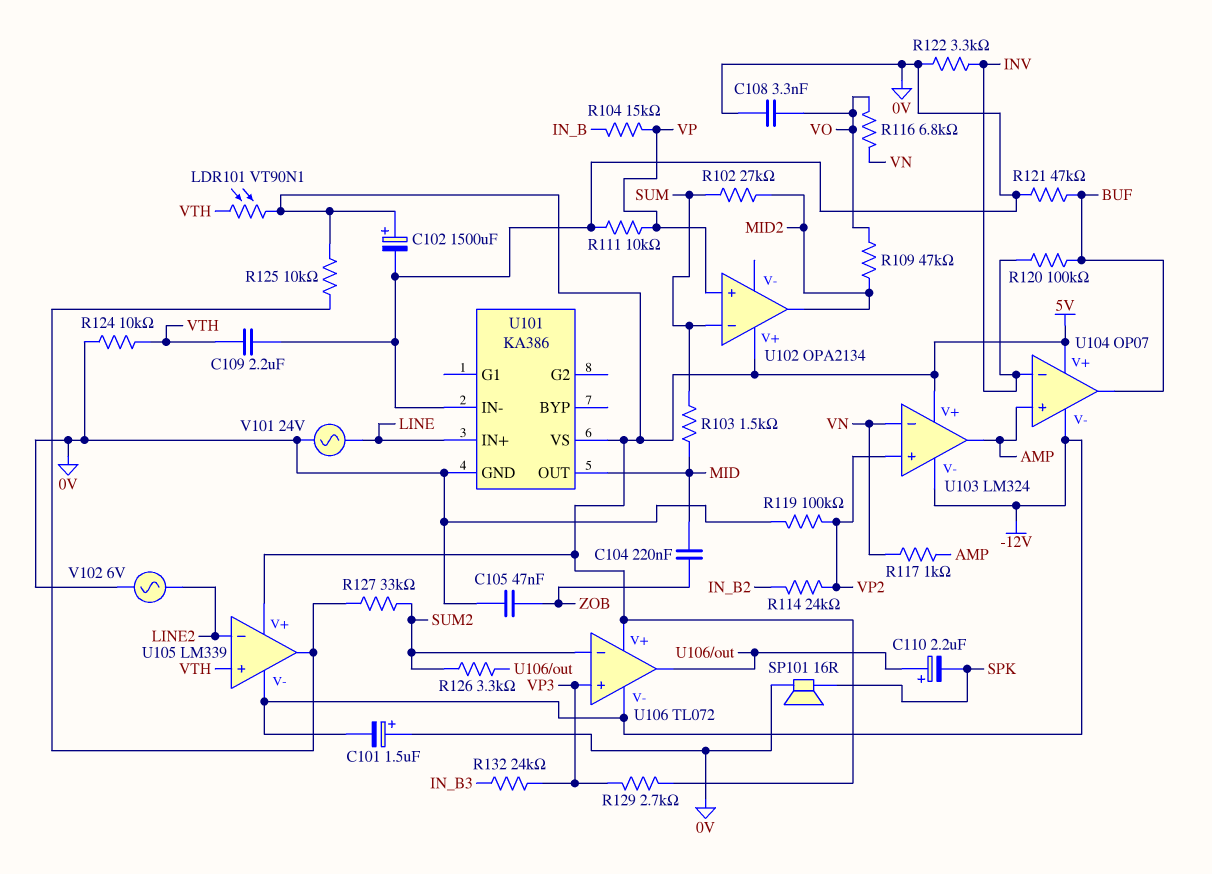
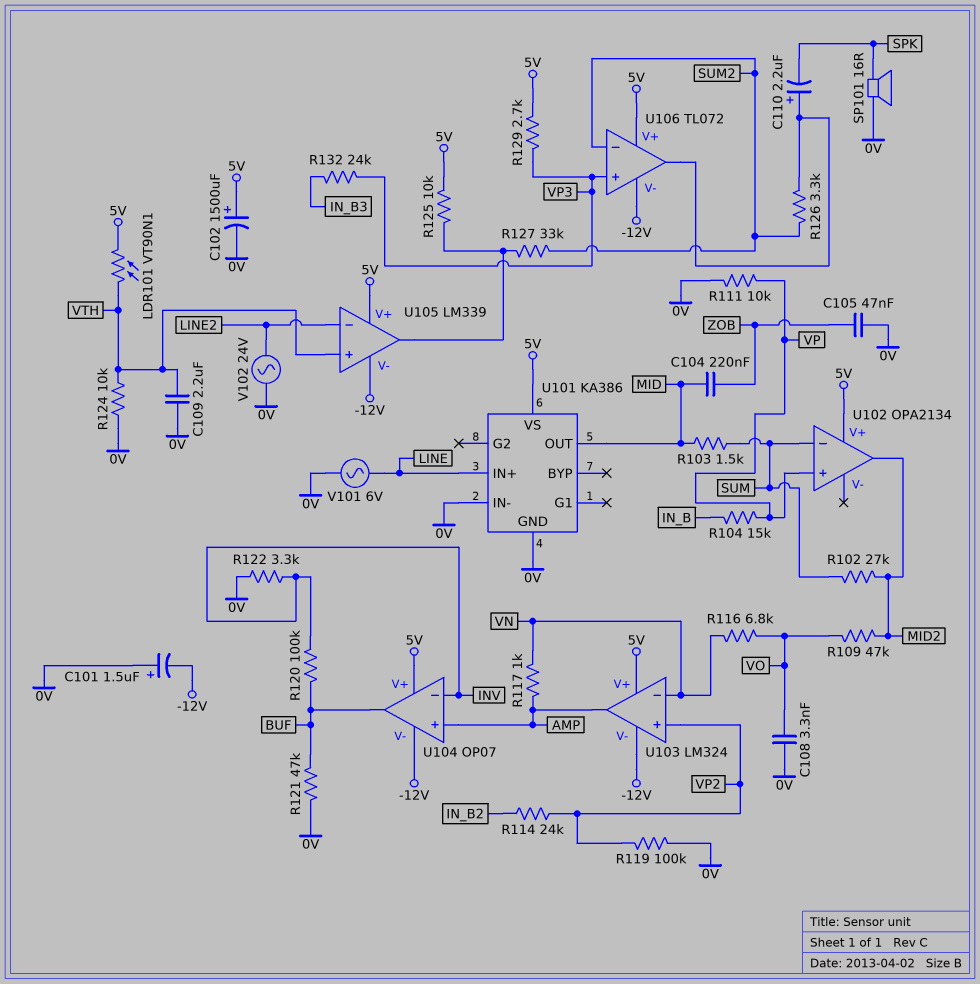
V101: AC 24V (0V, LINE) -> AC 6V (0V, LINE)
V102: AC 6V (0V, LINE2) -> AC 24V (0V, LINE2)

